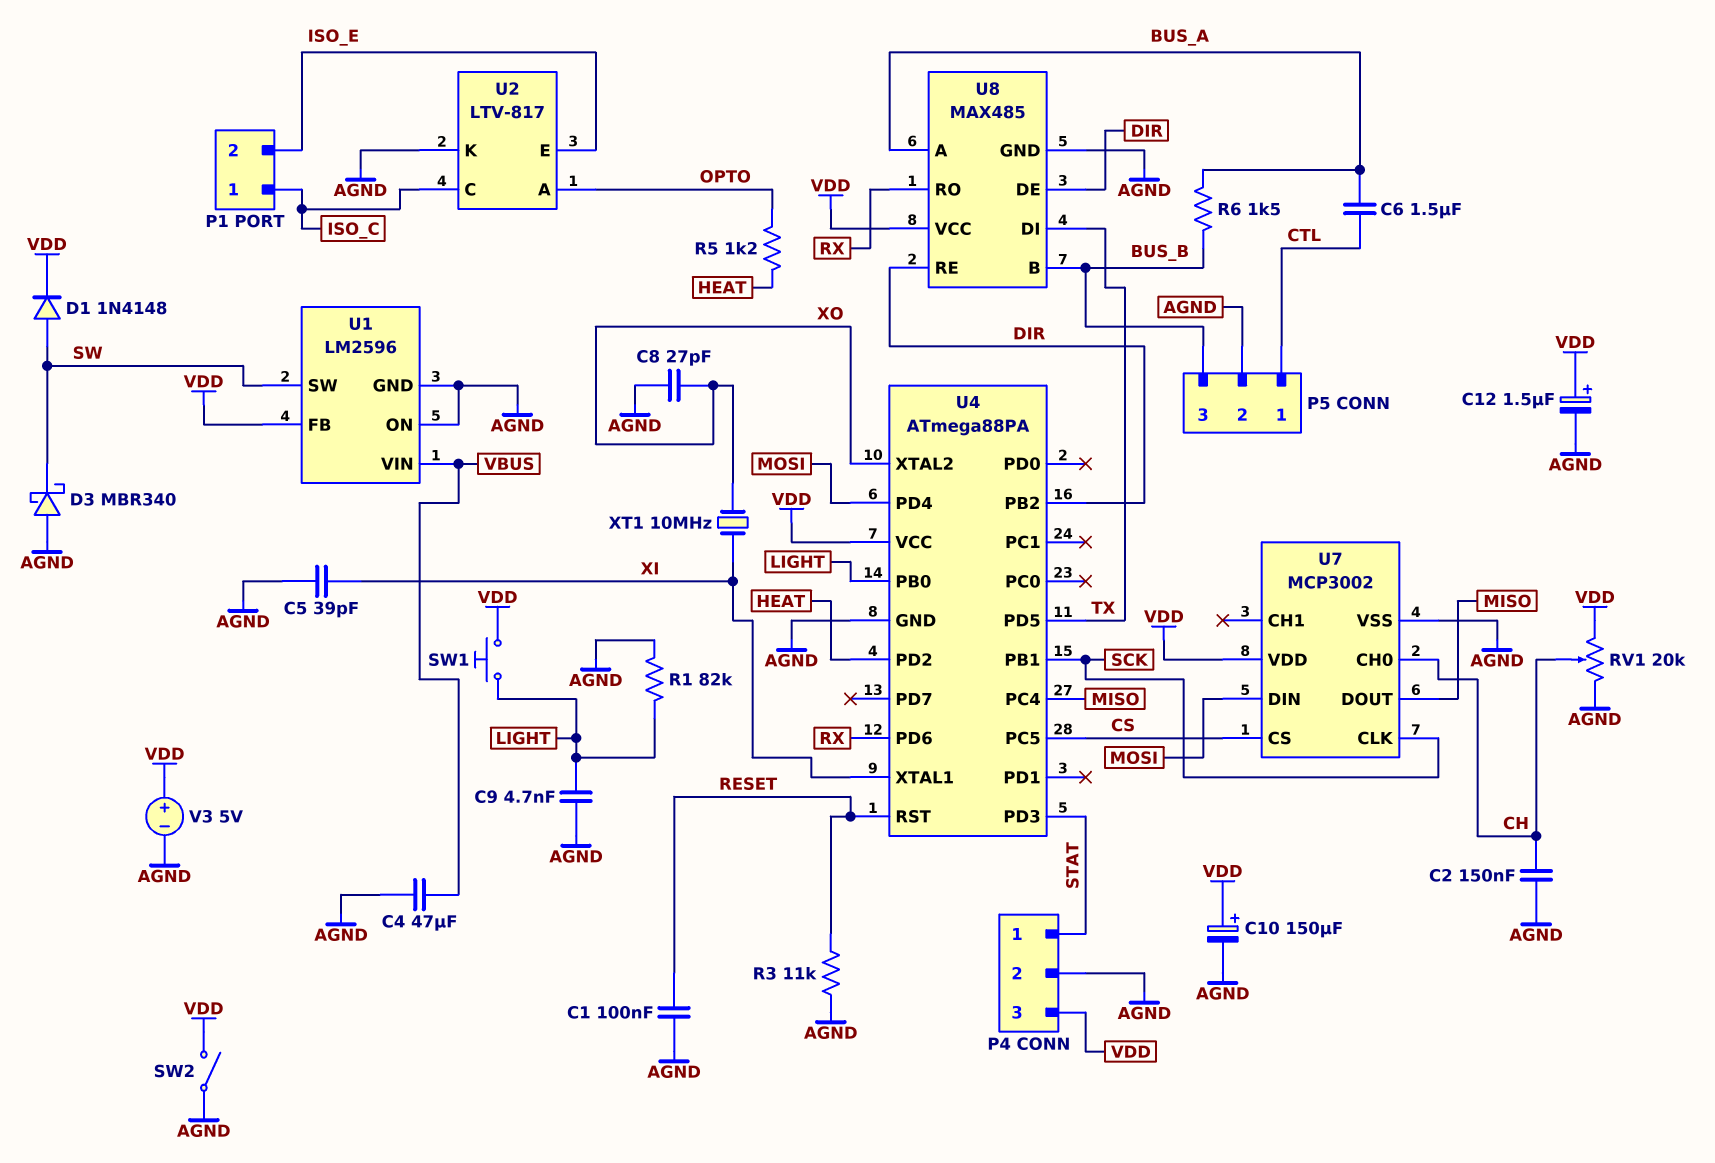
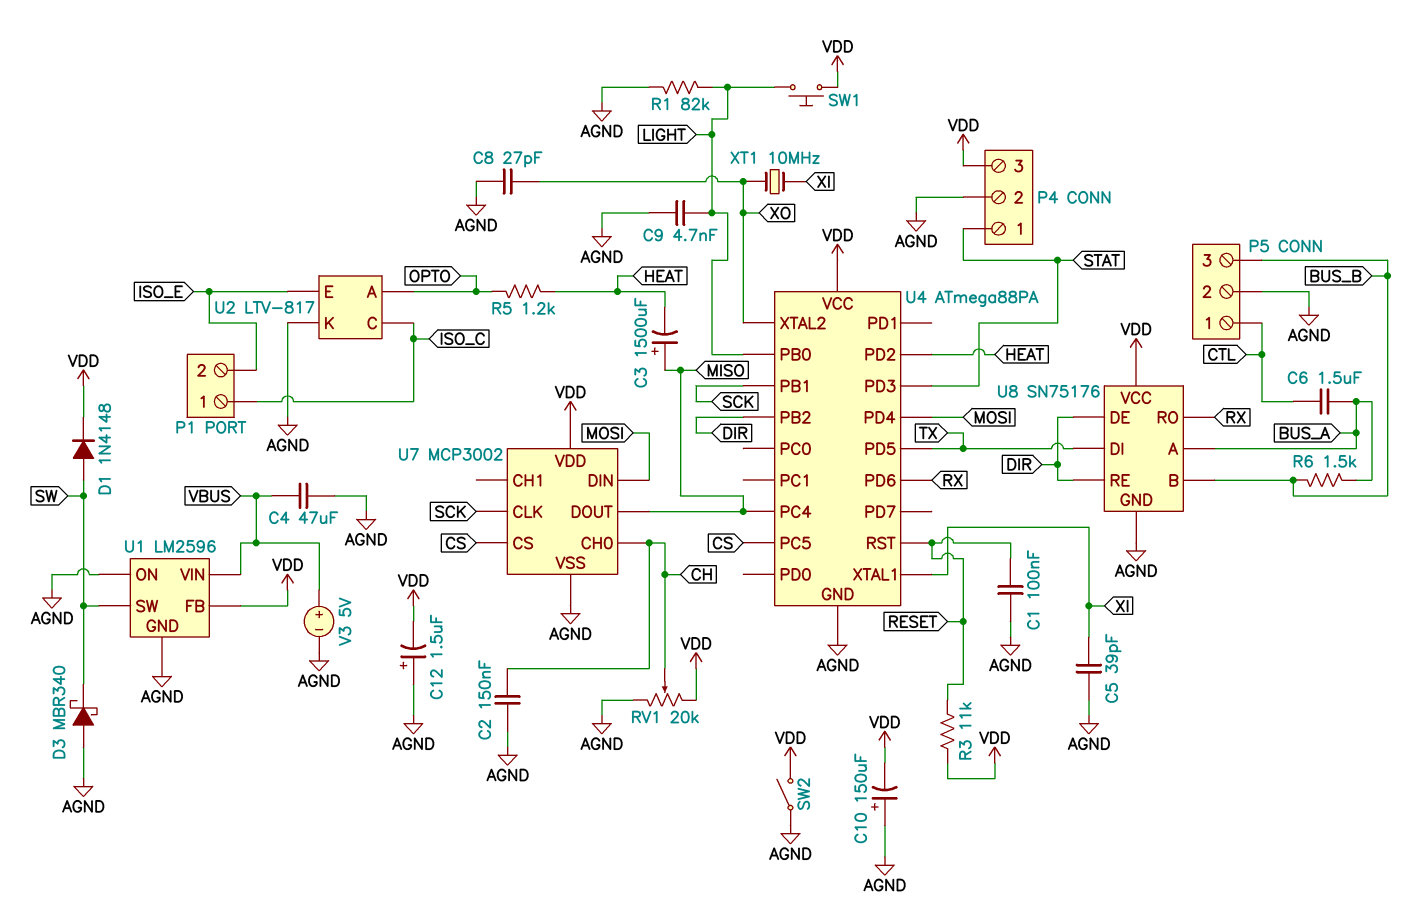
C3: none -> 1500uF (plus MISO, minus HEAT)
C10: 150uF (plus VDD, minus AGND) -> 150uF (plus AGND, minus VDD)
C12: 1.5uF (plus VDD, minus AGND) -> 1.5uF (plus AGND, minus VDD)
R3: 11k (AGND, RESET) -> 11k (RESET, VDD)
U8: MAX485 -> SN75176
V3: 5V (plus VDD, minus AGND) -> 5V (plus VBUS, minus AGND)

